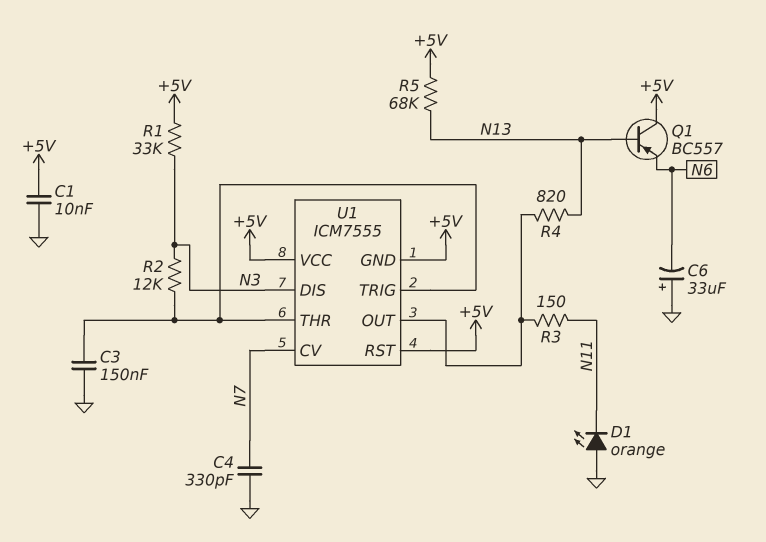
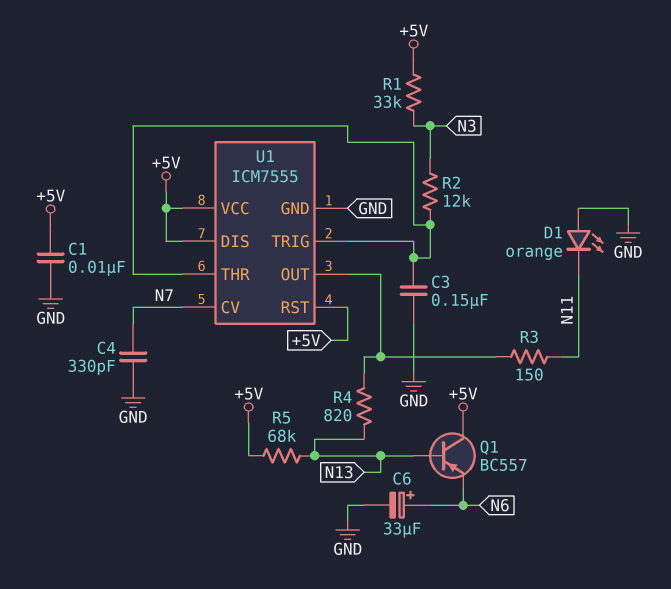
C6: 33uF (plus GND, minus N6) -> 33uF (plus N6, minus GND)
U1 pin DIS: N3 -> +5V
U1 pin GND: +5V -> GND

